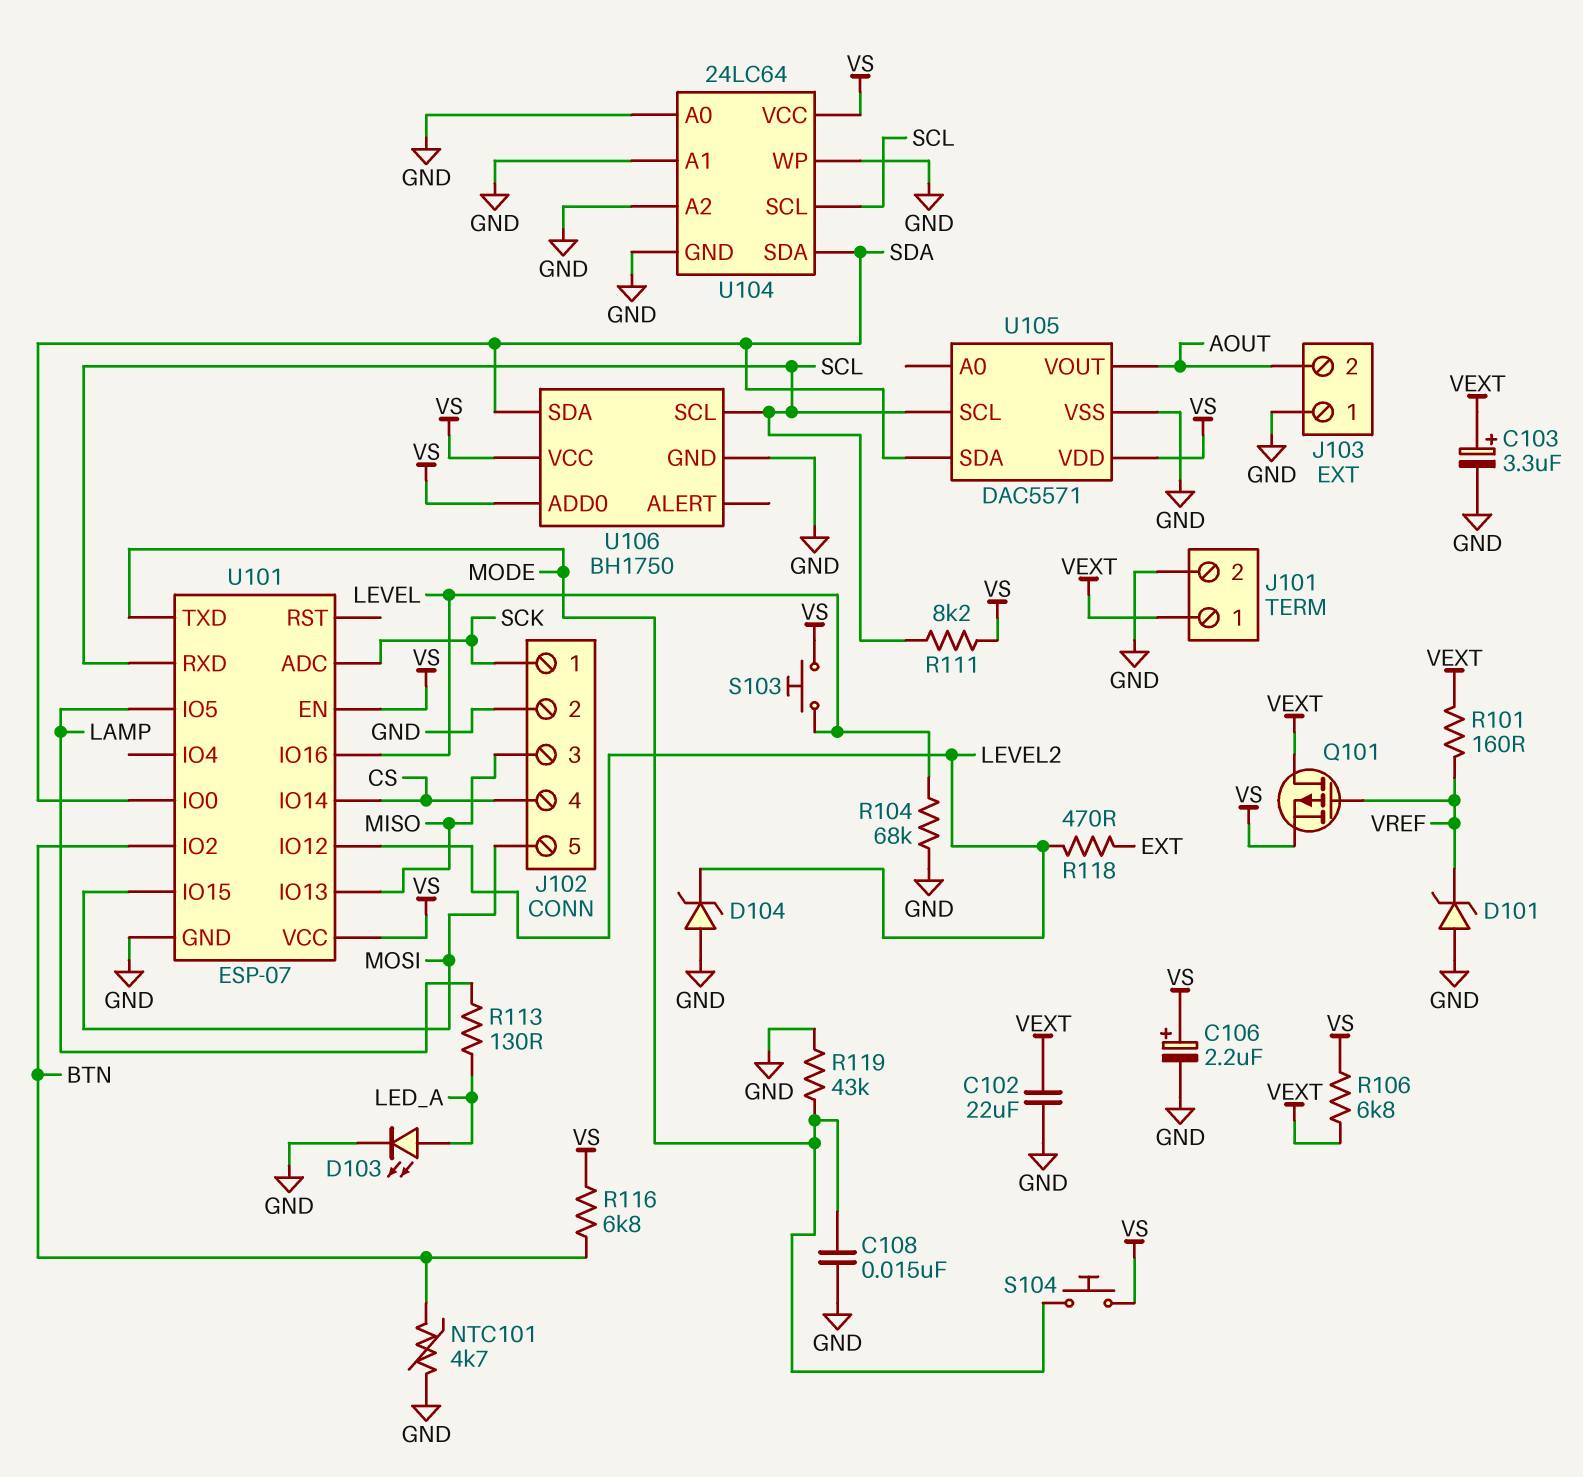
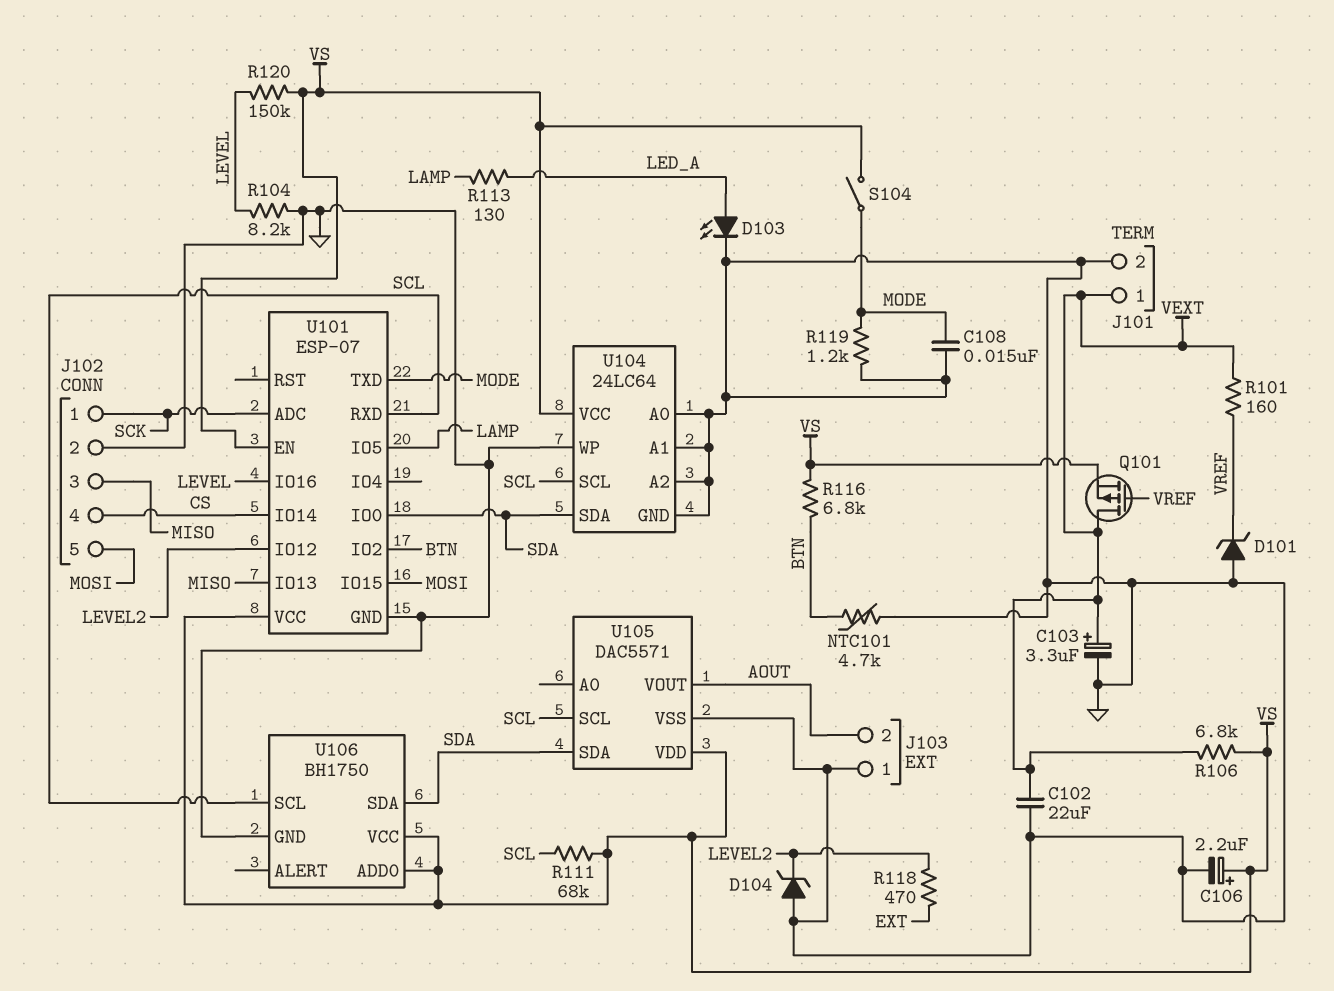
R104: 68k (GND, LEVEL) -> 8.2k (GND, LEVEL)
R111: 8.2k (SCL, VS) -> 68k (SCL, VS)
R119: 43k (GND, MODE) -> 1.2k (GND, MODE)
R120: none -> 150k (LEVEL, VS)
S103: button (LEVEL, VS) -> none
S104: button (MODE, VS) -> switch (MODE, VS)

